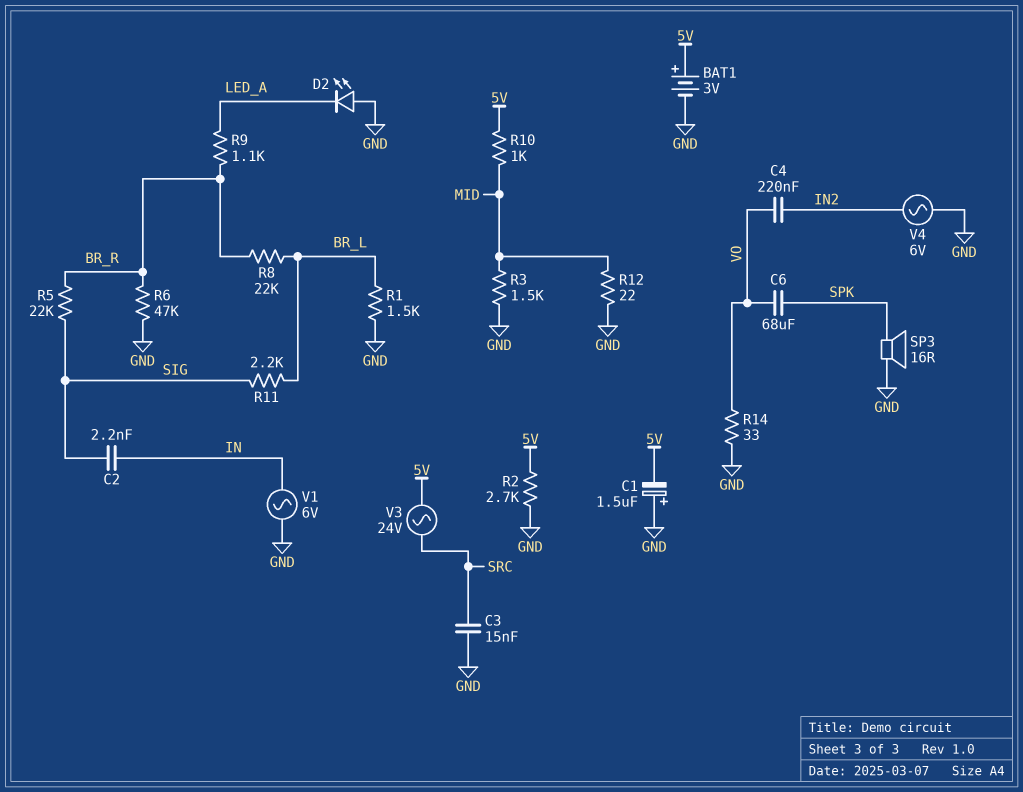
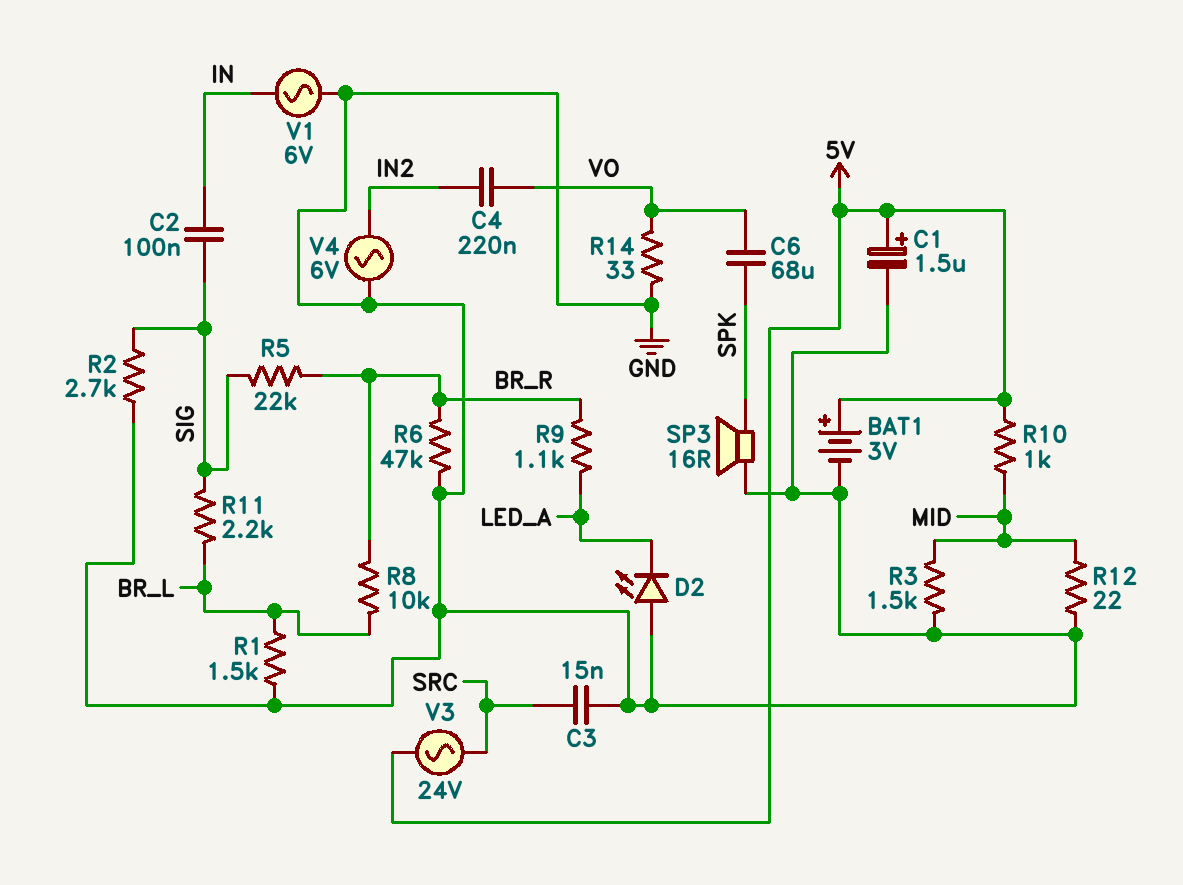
C1: 1.5uF (plus GND, minus 5V) -> 1.5uF (plus 5V, minus GND)
C2: 2.2nF (IN, SIG) -> 100nF (IN, SIG)
R2: 2.7k (5V, GND) -> 2.7k (GND, SIG)
R8: 22k (BR_L, BR_R) -> 10k (BR_L, BR_R)

